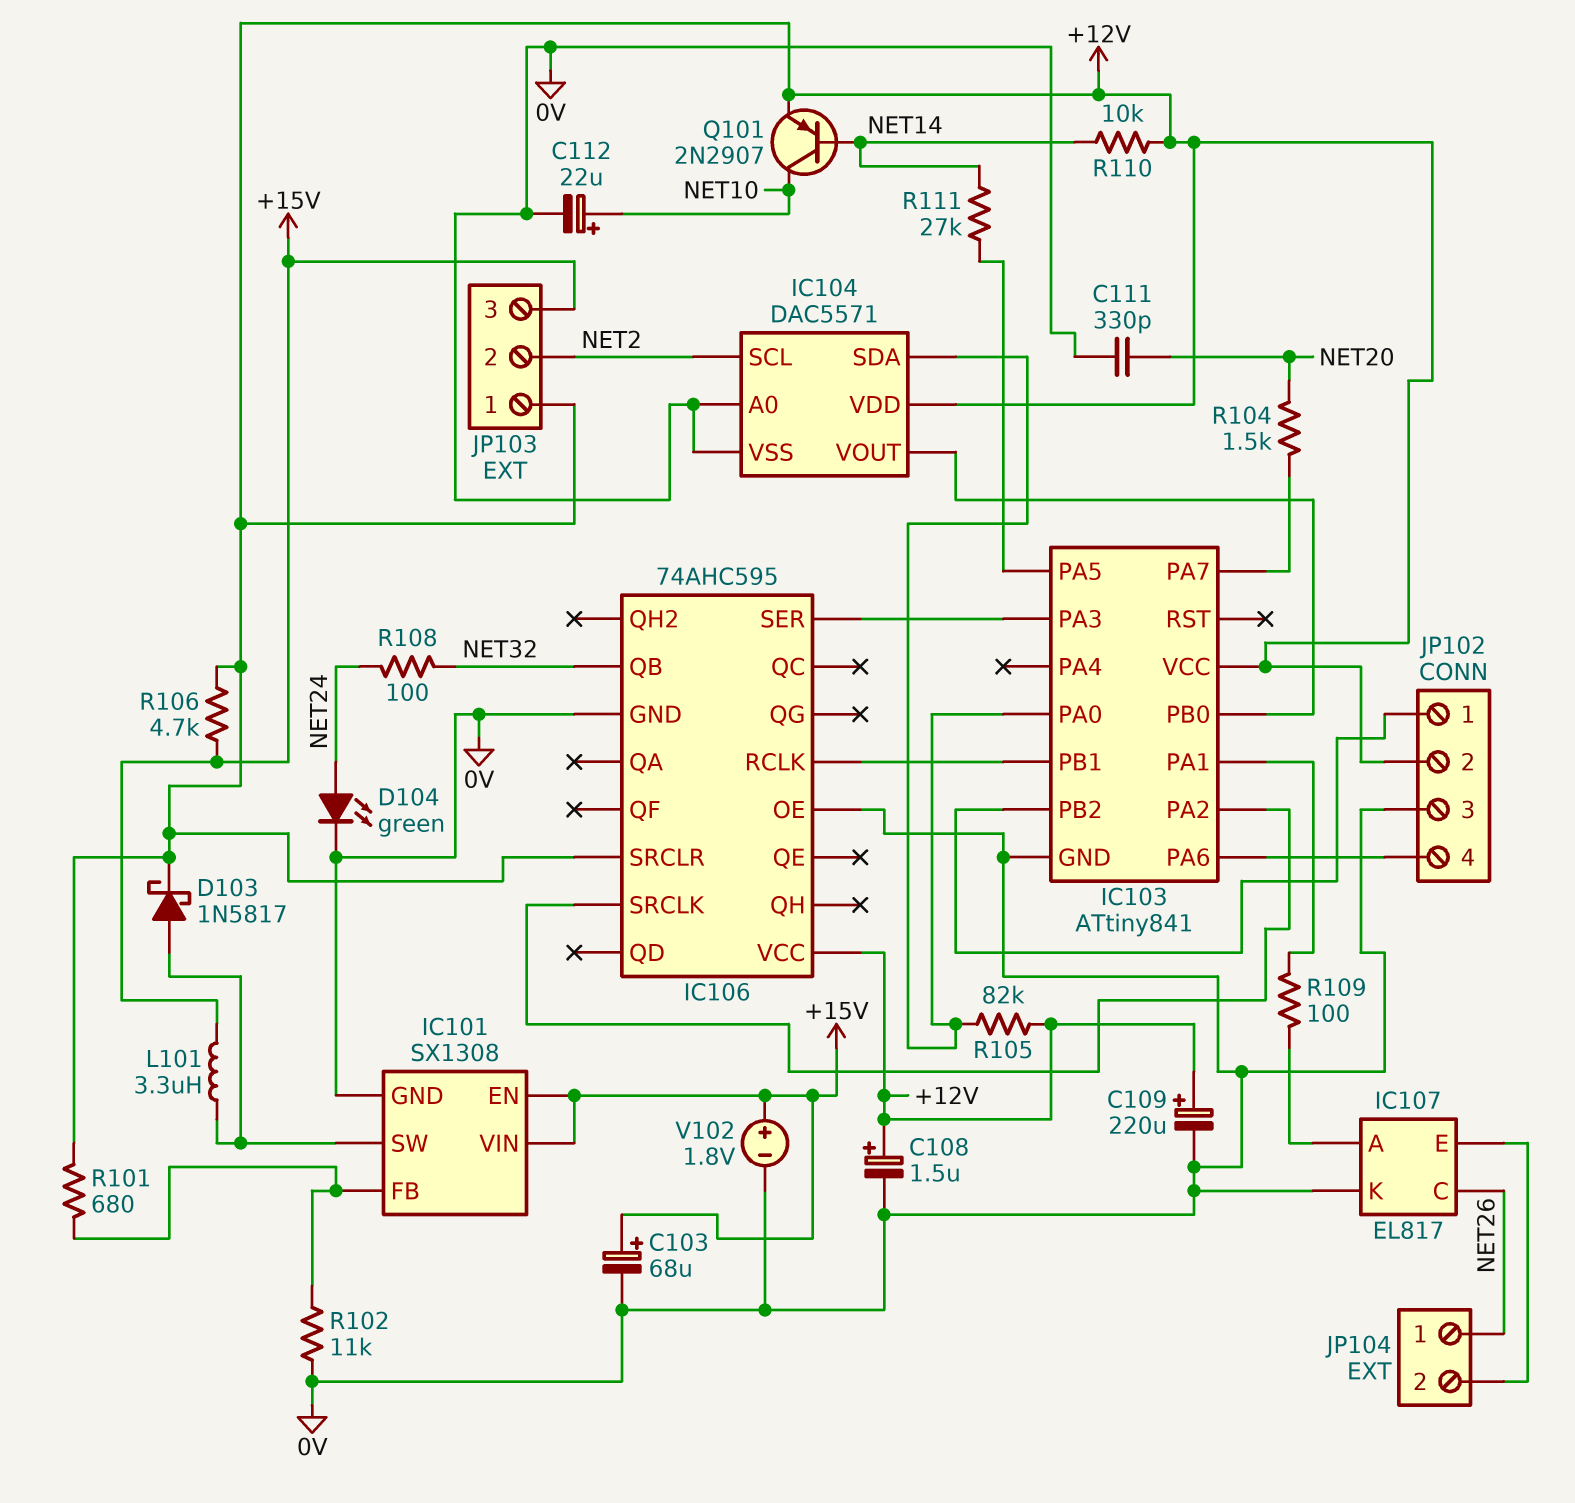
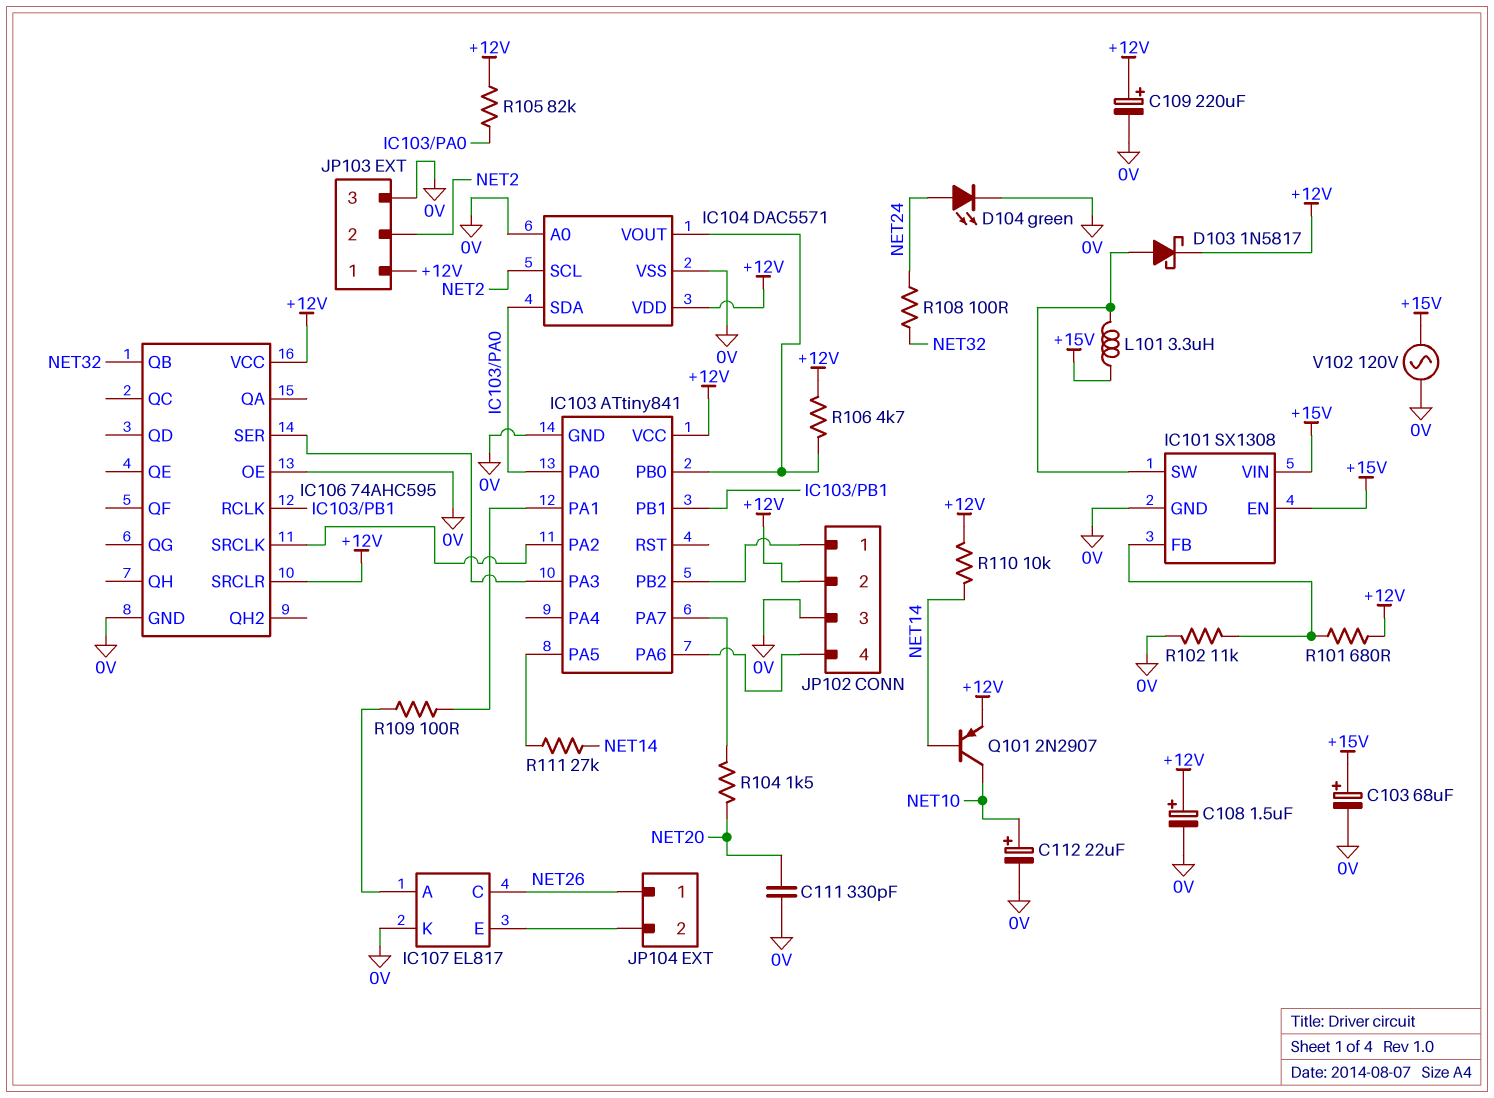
JP103 pin 3: +15V -> 0V
R106: 4.7k (+12V, +15V) -> 4.7k (+12V, IC103/PB0)
V102: 1.8V (plus +15V, minus 0V) -> AC 120V (+15V, 0V)

